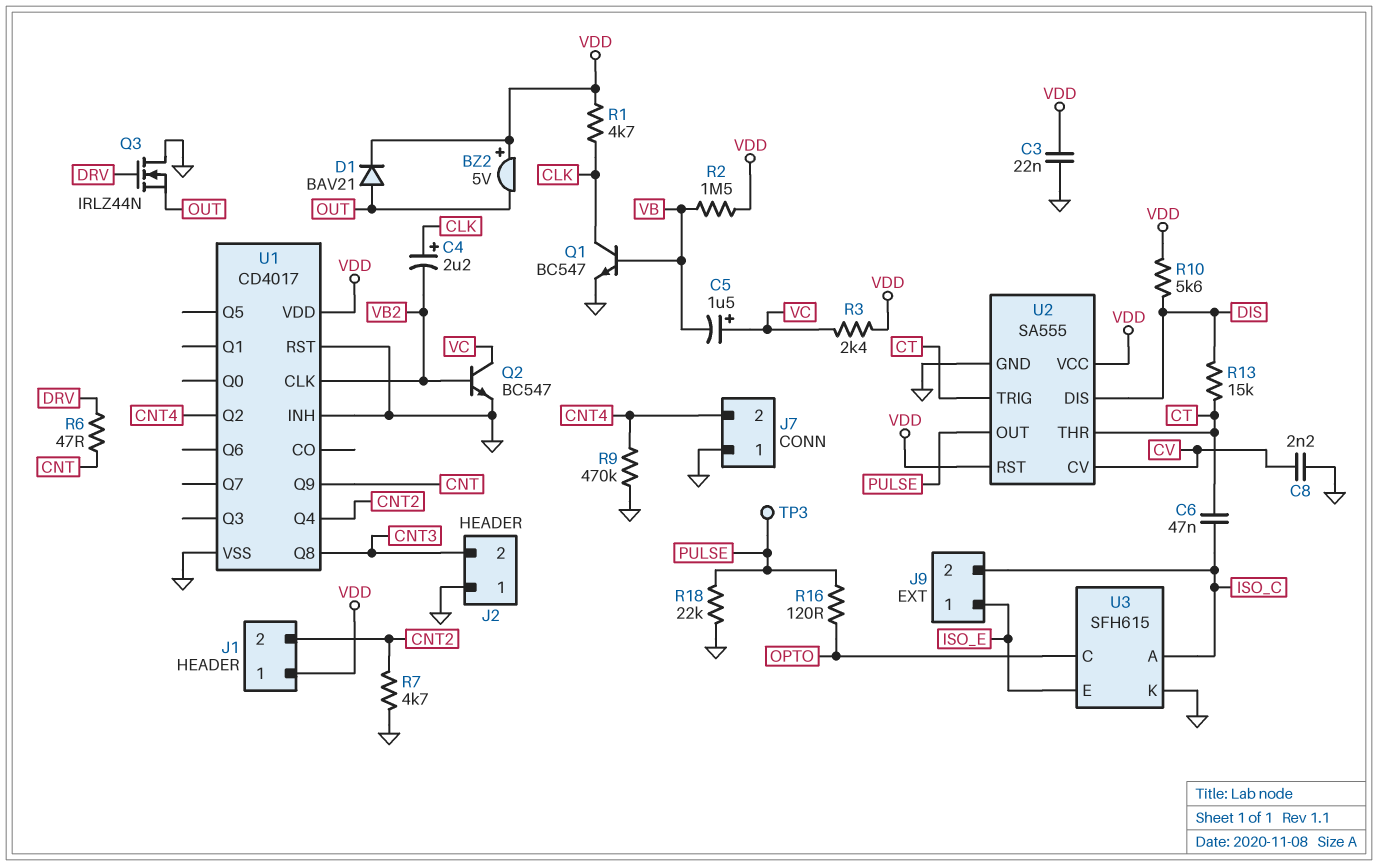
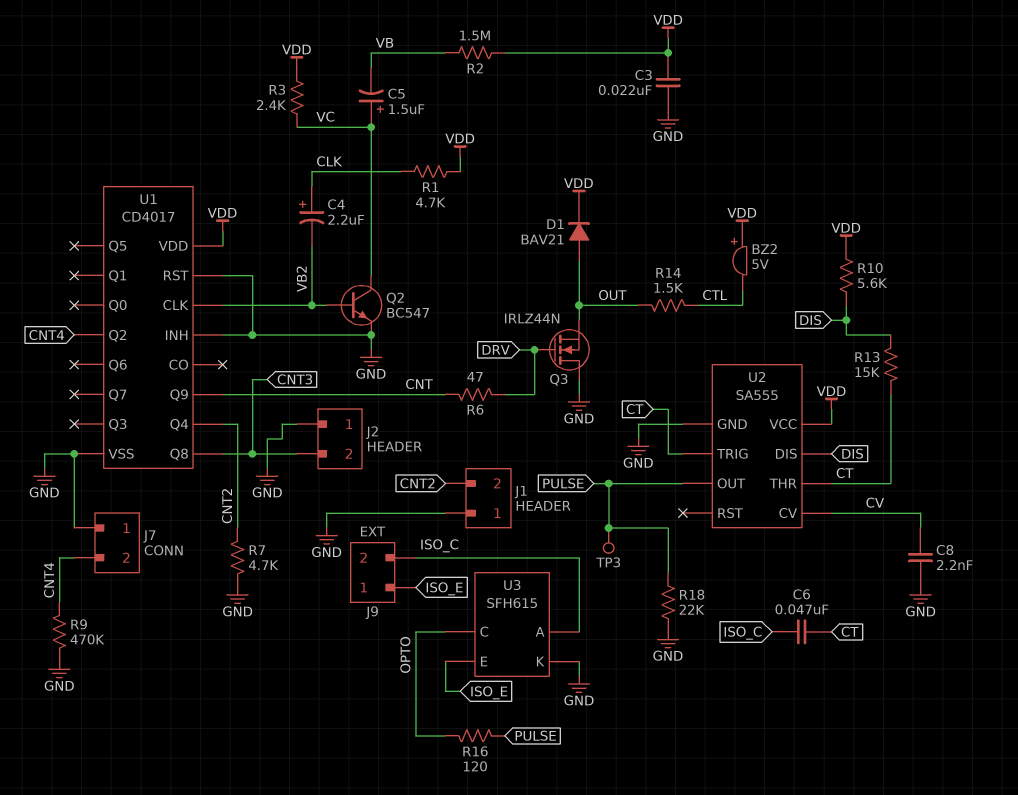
BZ2: buzzer 5V (plus VDD, minus OUT) -> buzzer 5V (plus VDD, minus CTL)
J1 pin 1: VDD -> GND
Q1: NPN BC547 (B VB, C CLK, E GND) -> none
R14: none -> 1.5k (CTL, OUT)
U2 pin RST: VDD -> none

